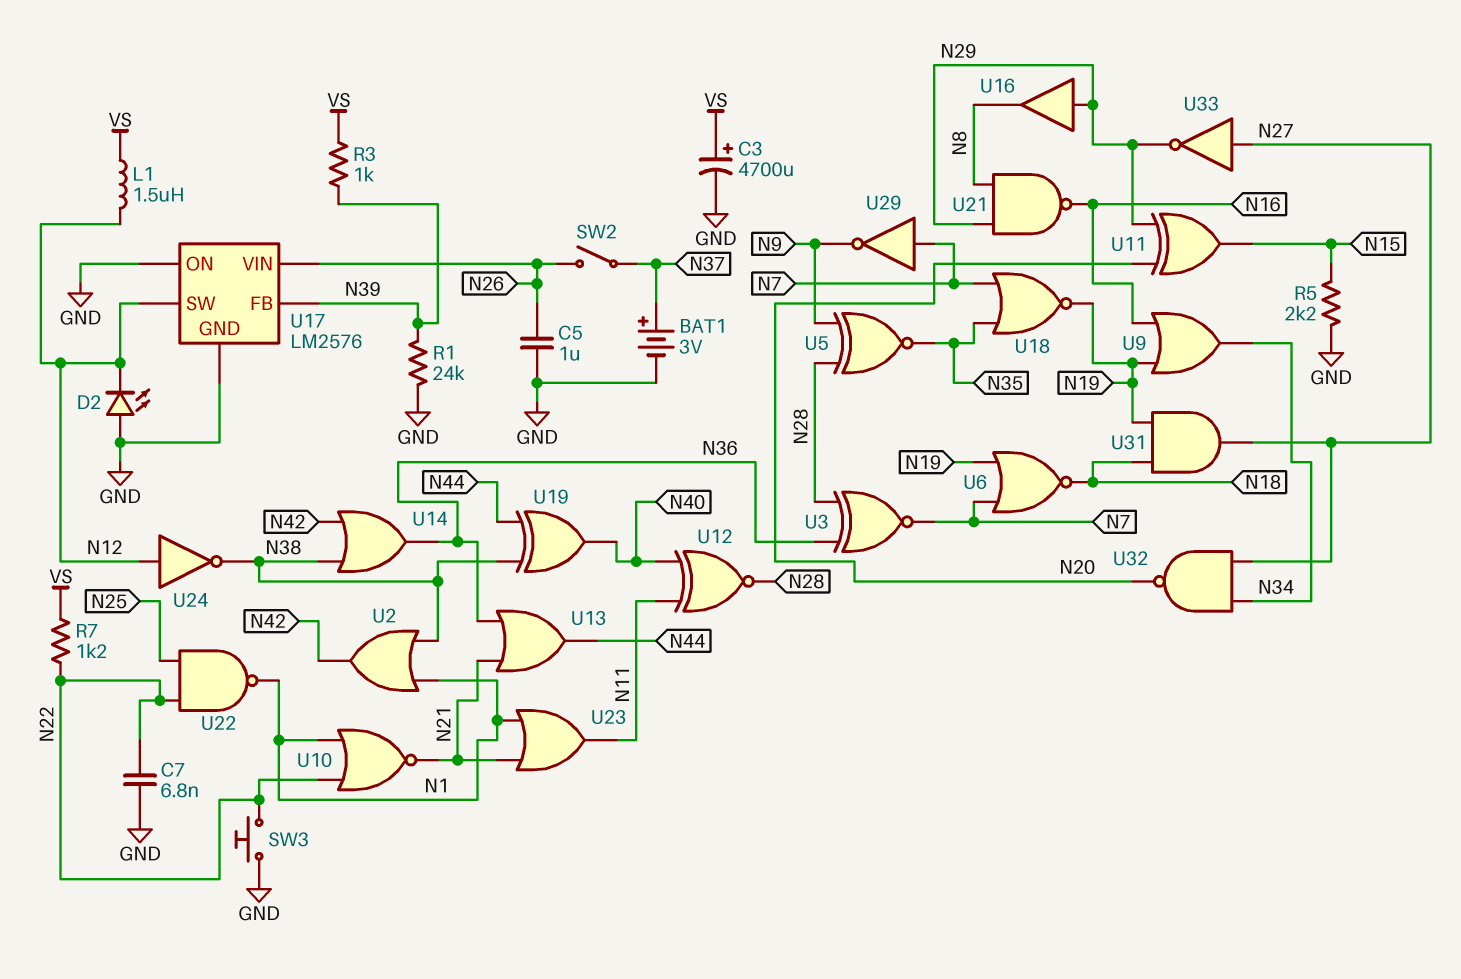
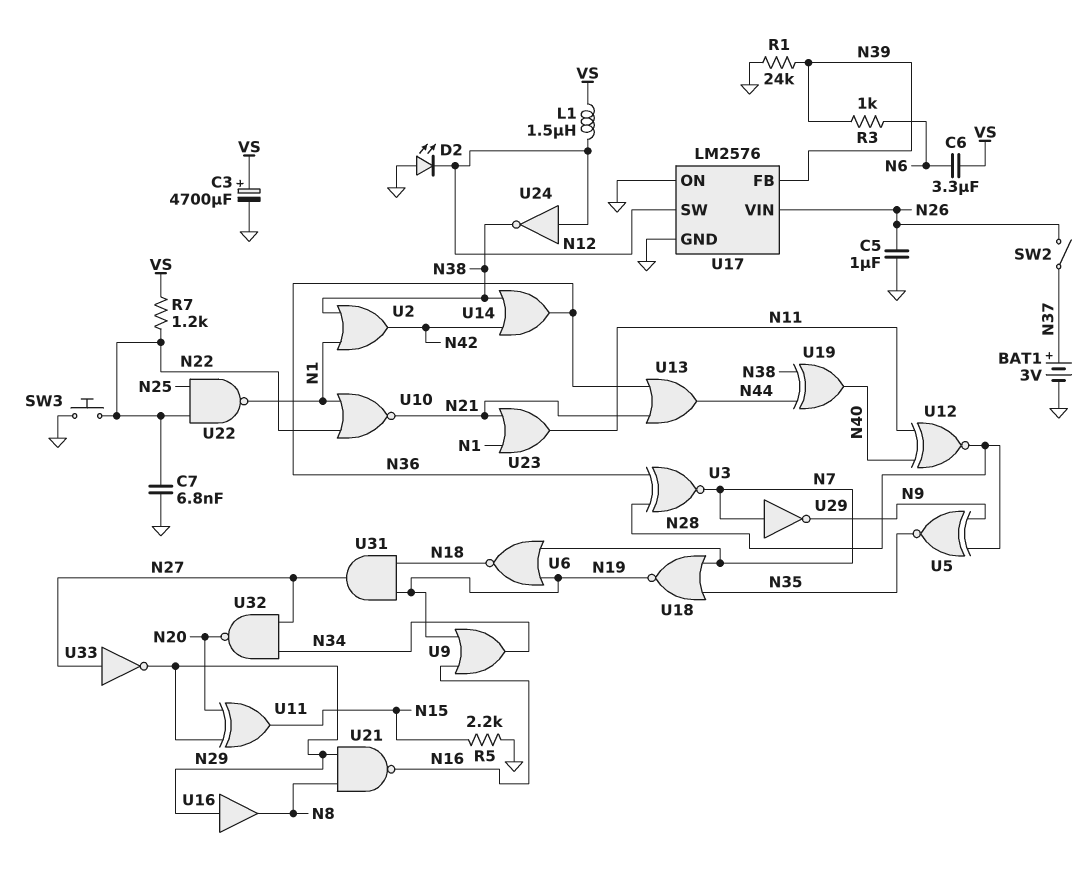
C6: none -> 3.3uF (N6, VS)
R3: 1k (N39, VS) -> 1k (N6, N39)

